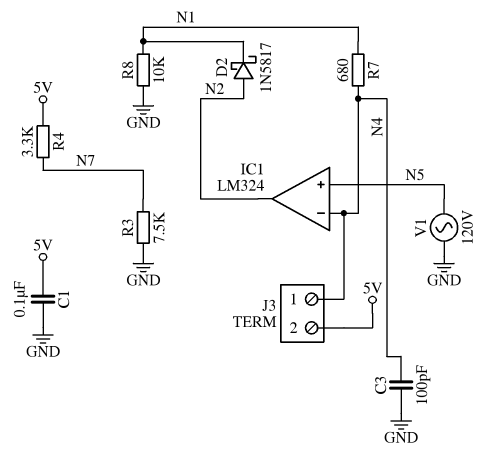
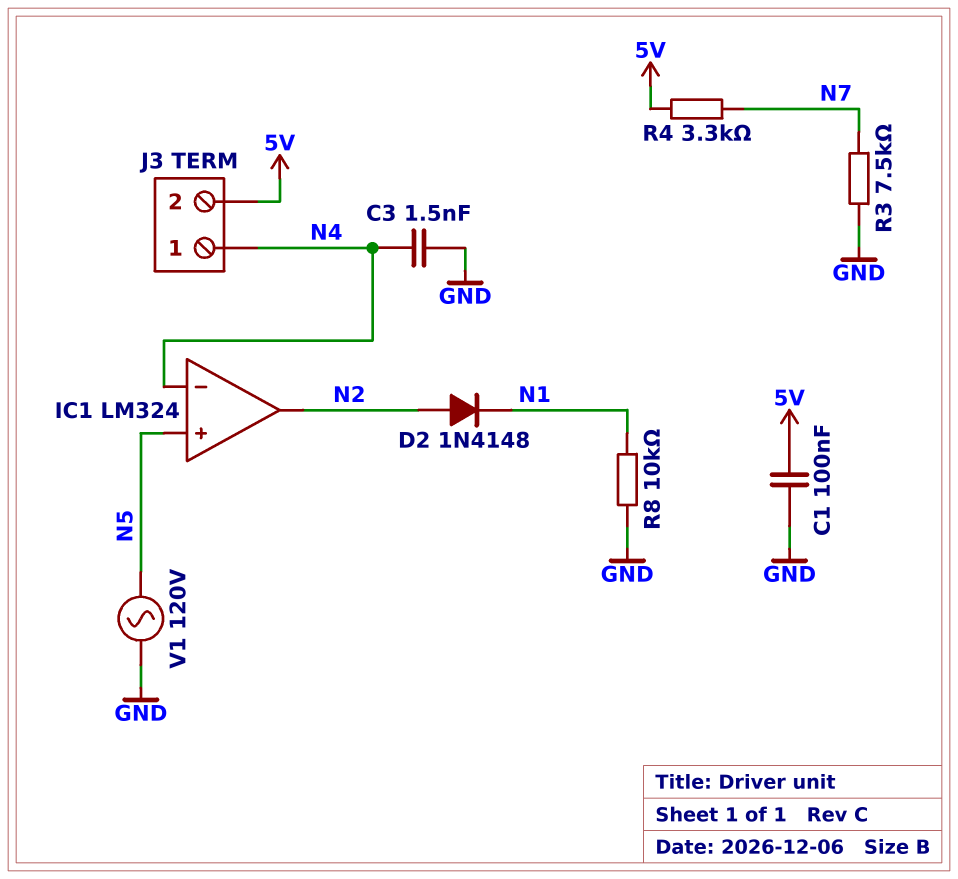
C3: 100pF (GND, N4) -> 1.5nF (GND, N4)
D2: schottky 1N5817 (A N2, K N1) -> diode 1N4148 (A N2, K N1)
R7: 680 (N1, N4) -> none

